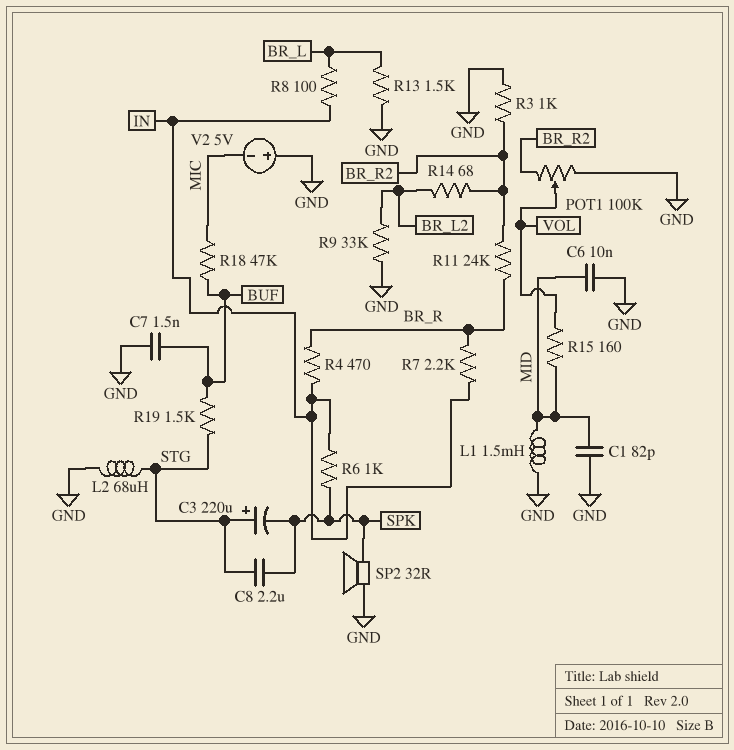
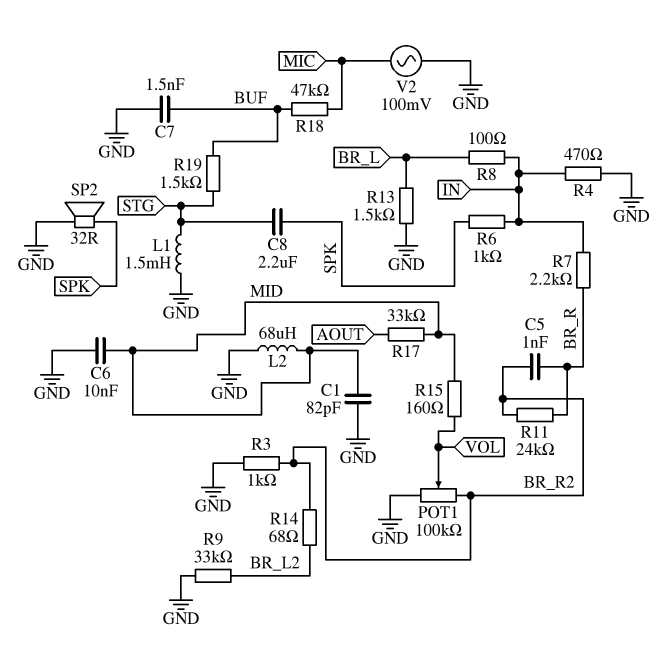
C3: 220uF (plus STG, minus SPK) -> none
C5: none -> 1nF (BR_R, BR_R2)
L1: 1.5mH (GND, MID) -> 1.5mH (GND, STG)
L2: 68uH (GND, STG) -> 68uH (GND, MID)
R4: 470 (BR_R, IN) -> 470 (GND, IN)
R17: none -> 33k (AOUT, MID)
V2: 5V (plus GND, minus MIC) -> AC 100mV (GND, MIC)

